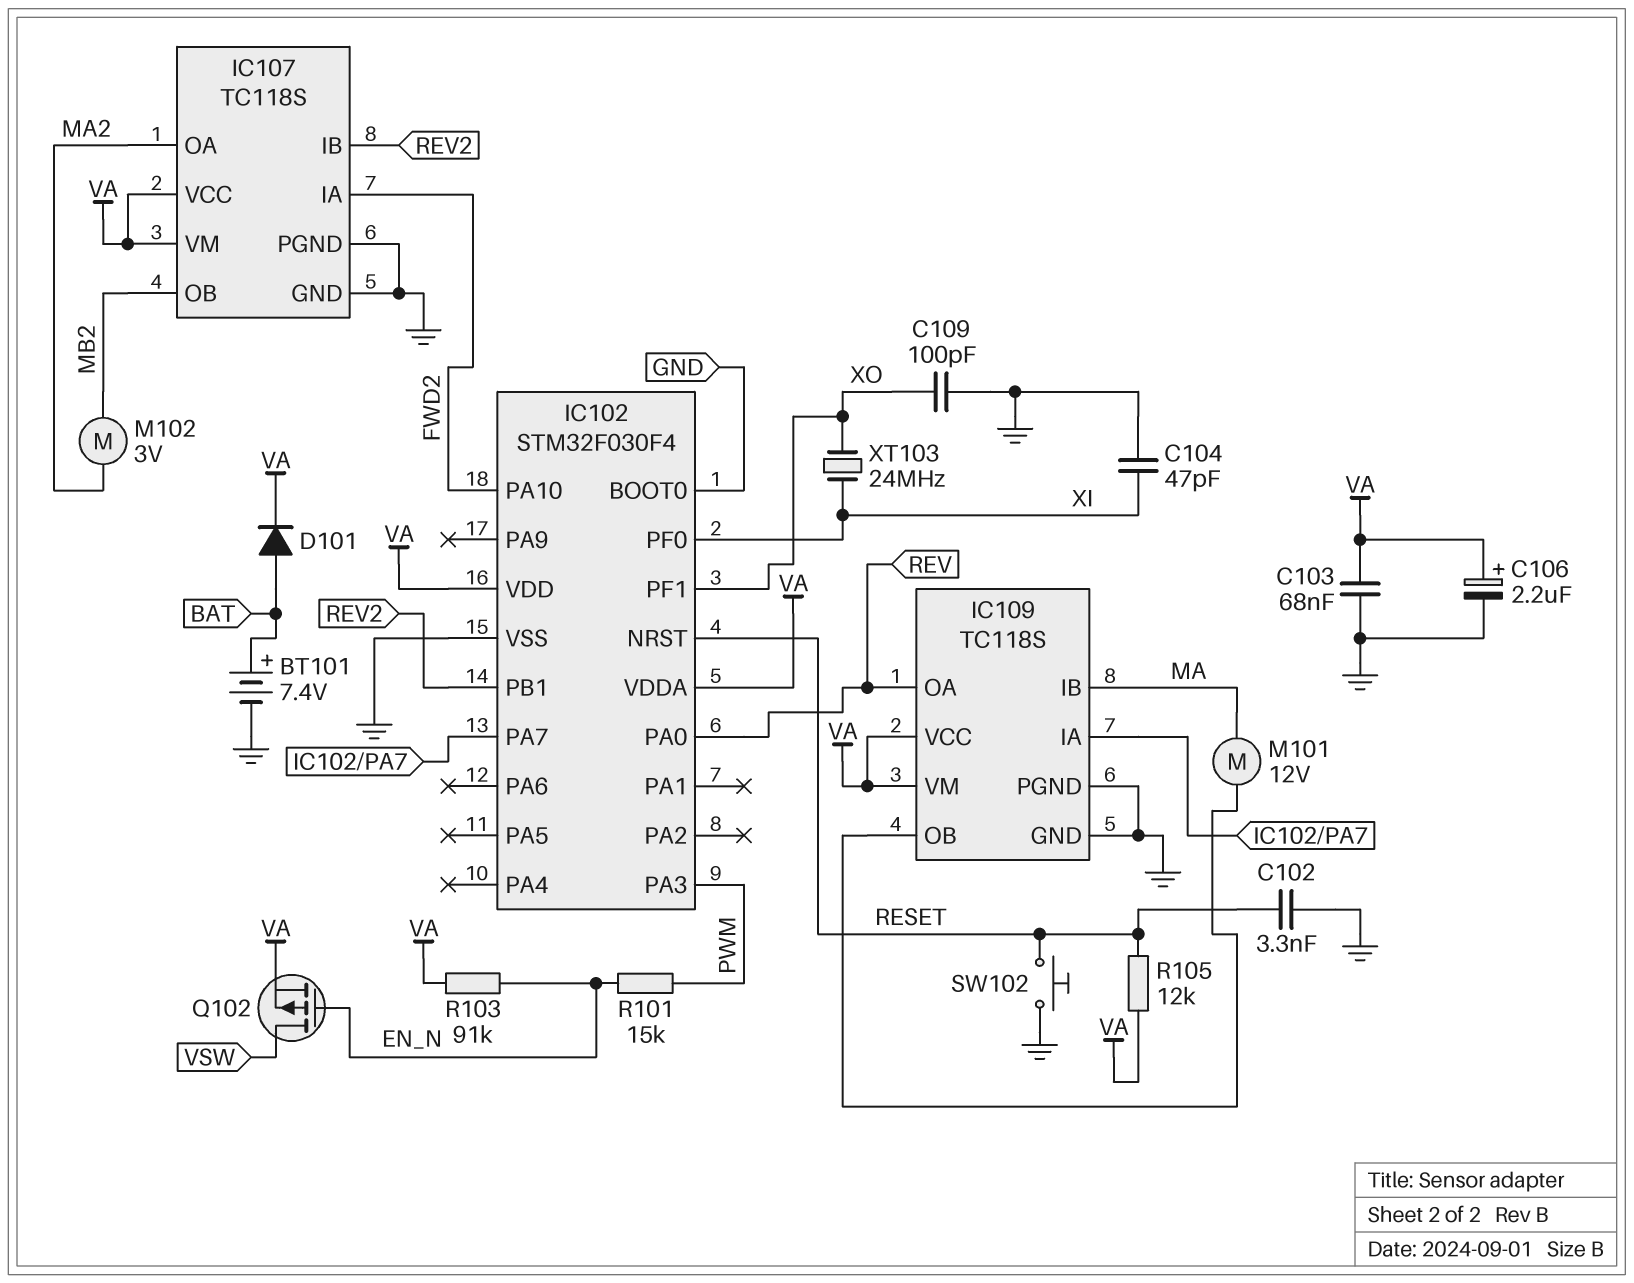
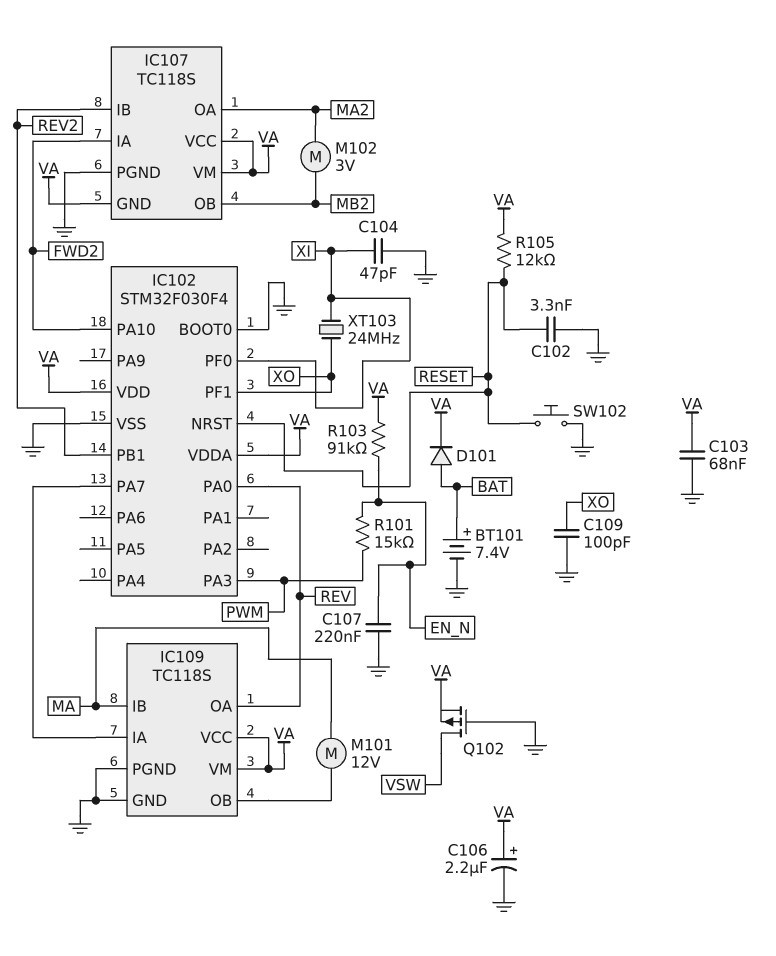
C107: none -> 220nF (EN_N, GND)
IC107 pin GND: GND -> VA
Q102: PMOS (G EN_N, D VSW, S VA) -> PMOS (G GND, D VSW, S VA)

